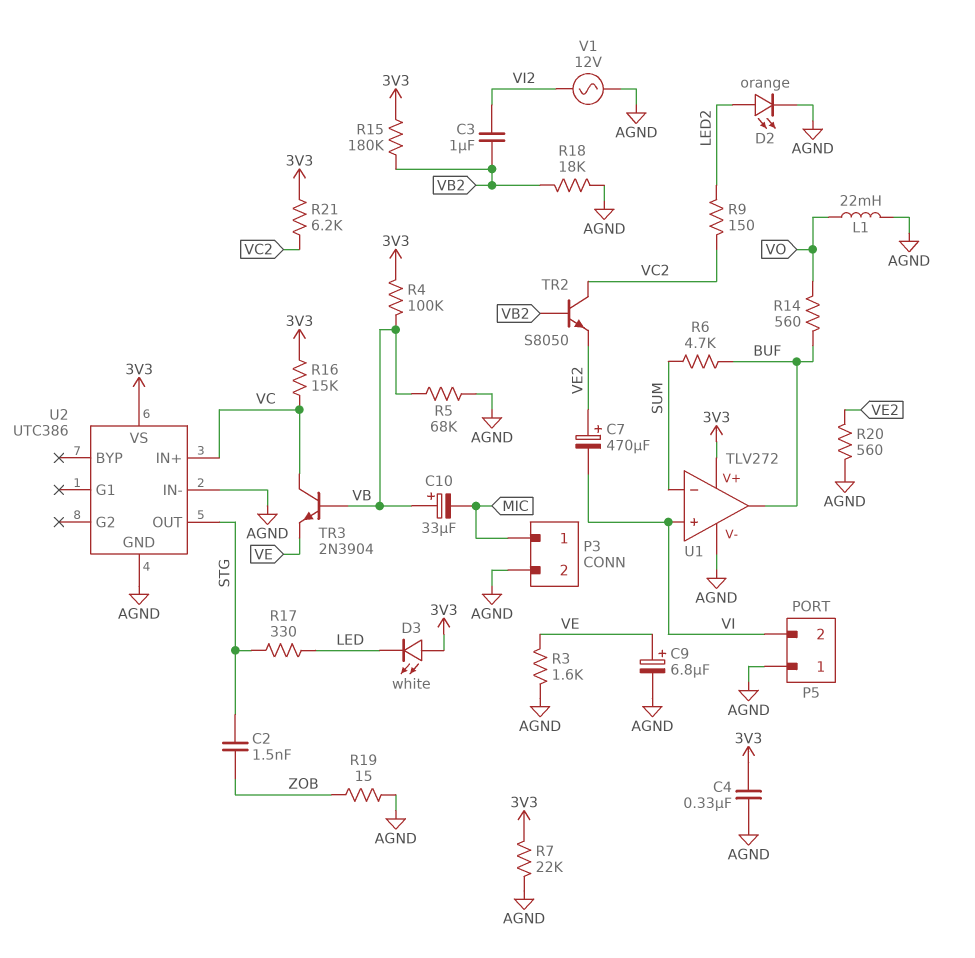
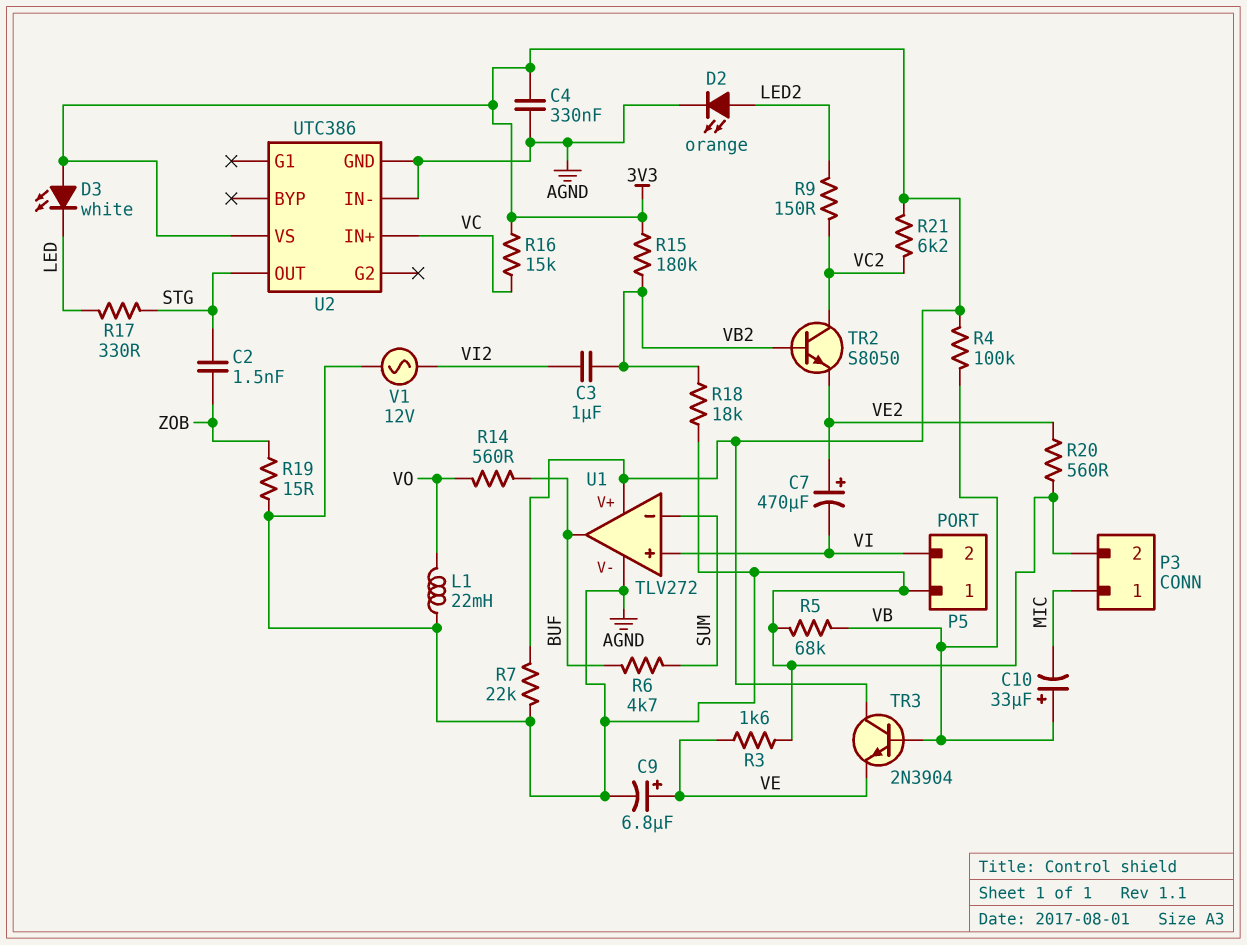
TR3: NPN 2N3904 (B VB, C VC, E VE) -> NPN 2N3904 (B VB, C 3V3, E VE)

